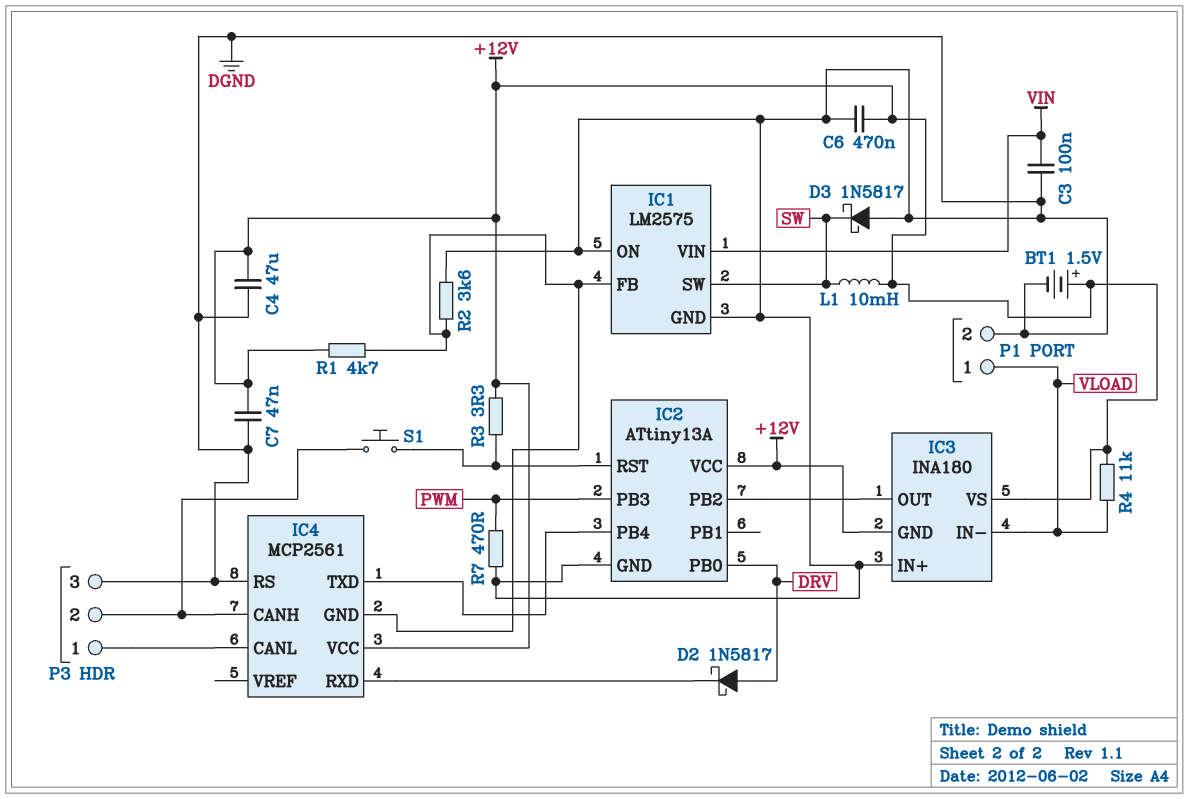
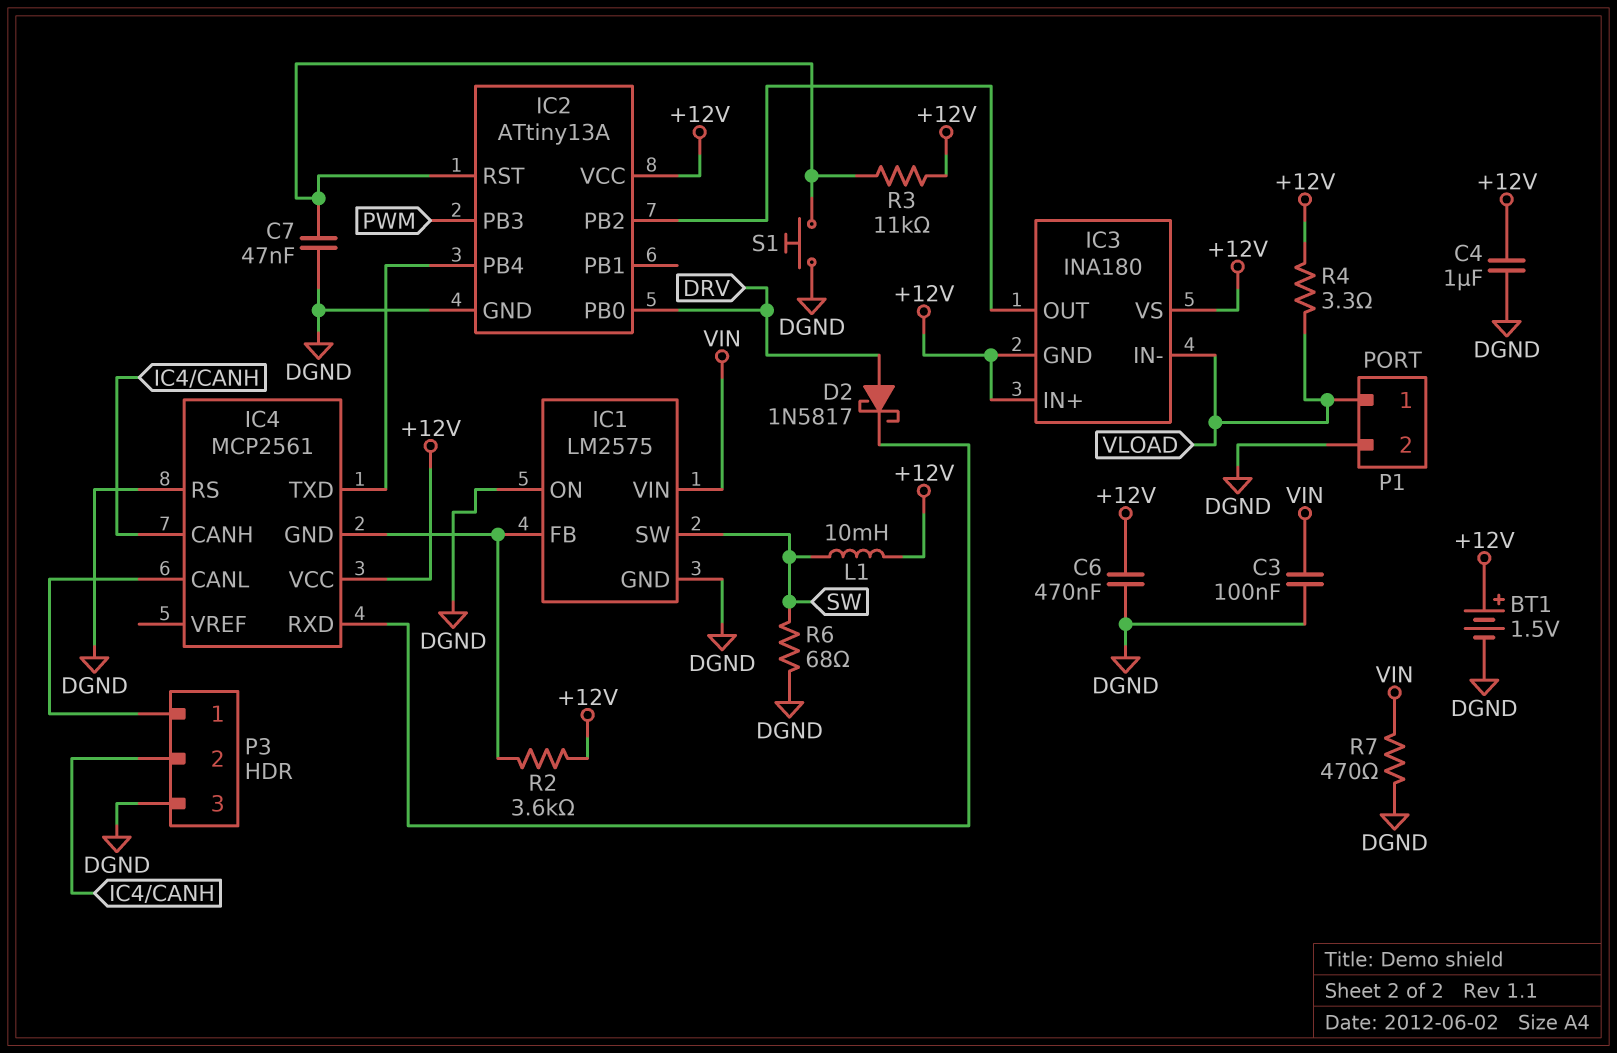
C4: 47uF (+12V, DGND) -> 1uF (+12V, DGND)
C7: 47nF (+12V, DGND) -> 47nF (DGND, IC2/RST)
D3: schottky 1N5817 (A DGND, K SW) -> none
IC3 pin IN+: DGND -> +12V
R1: 4.7k (+12V, IC1/FB) -> none
R2: 3.6k (DGND, IC1/FB) -> 3.6k (+12V, IC1/FB)
R3: 3.3 (+12V, IC2/RST) -> 11k (+12V, IC2/RST)
R4: 11k (+12V, VLOAD) -> 3.3 (+12V, VLOAD)
R6: none -> 68 (DGND, SW)
R7: 470 (DGND, PWM) -> 470 (DGND, VIN)
S1: button (IC2/RST, IC4/CANH) -> button (DGND, IC2/RST)

